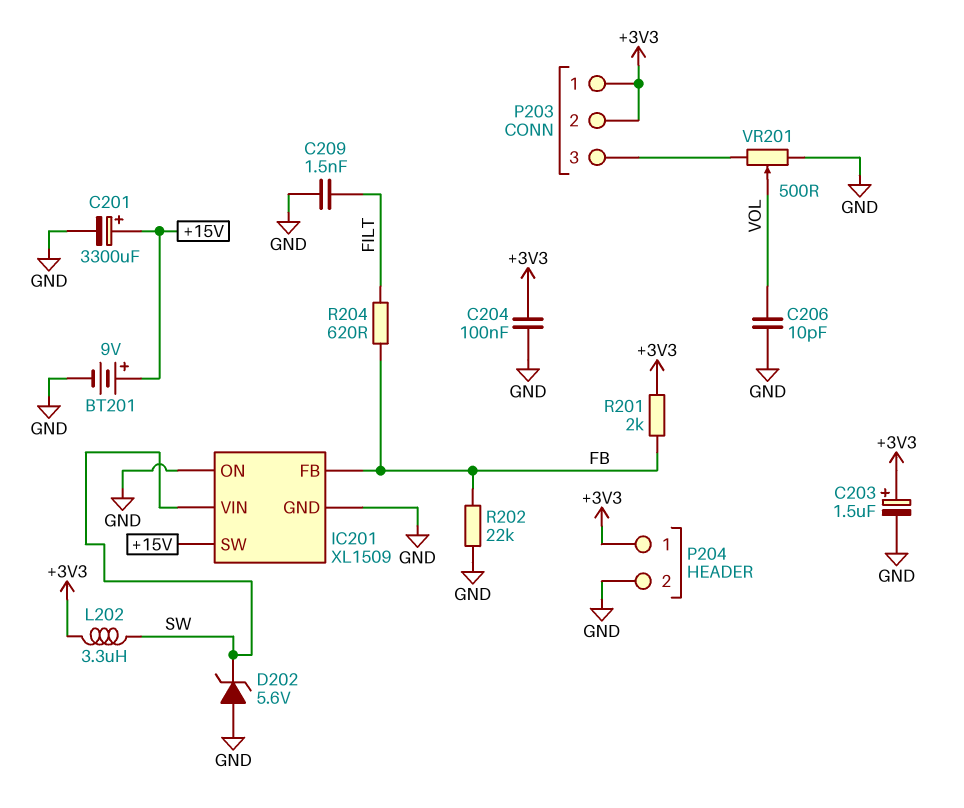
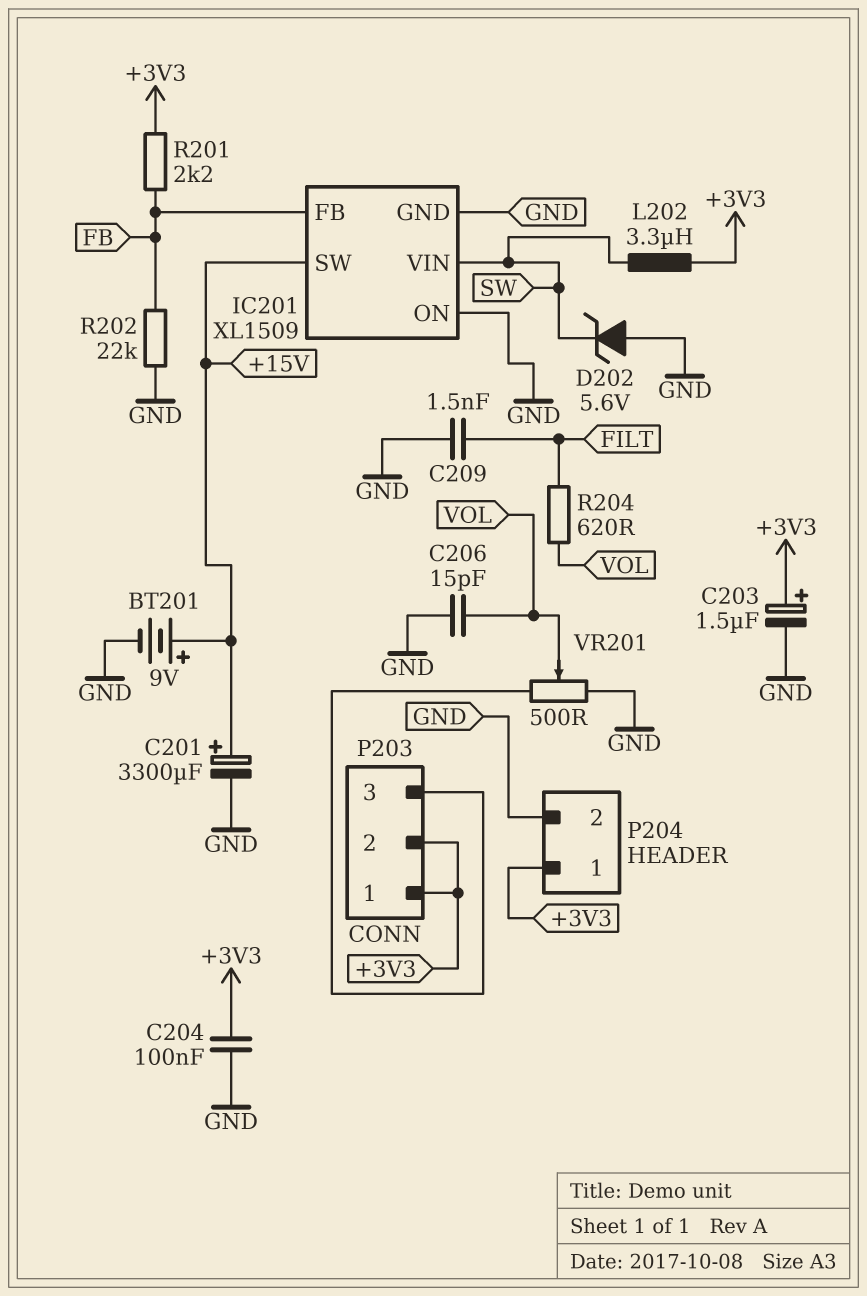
C206: 10pF (GND, VOL) -> 15pF (GND, VOL)
R201: 2k (+3V3, FB) -> 2.2k (+3V3, FB)
R204: 620 (FB, FILT) -> 620 (FILT, VOL)

